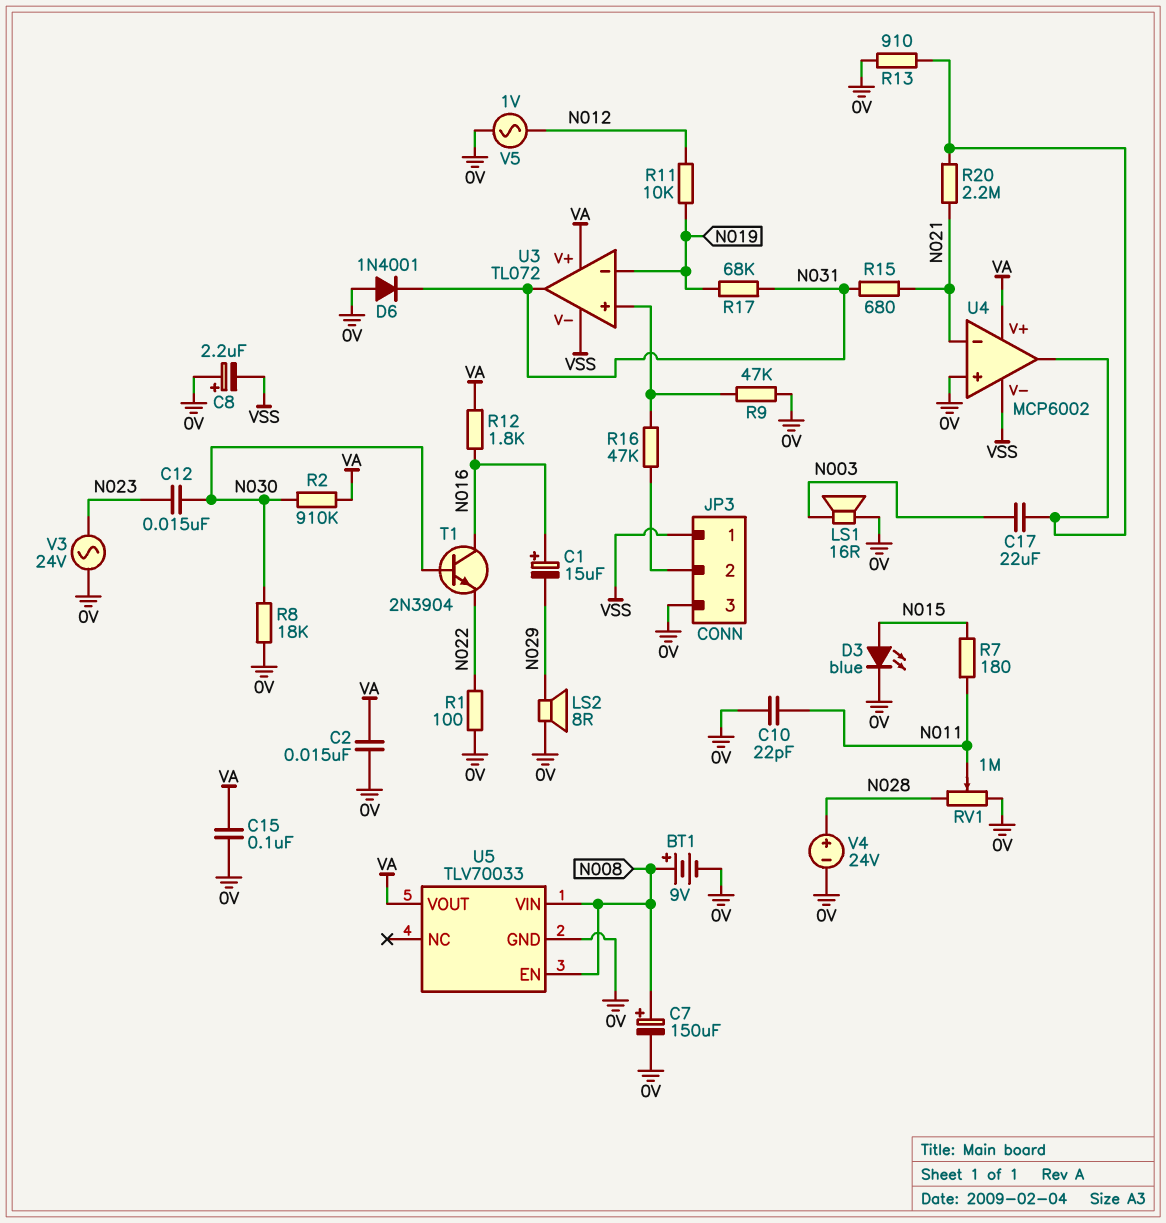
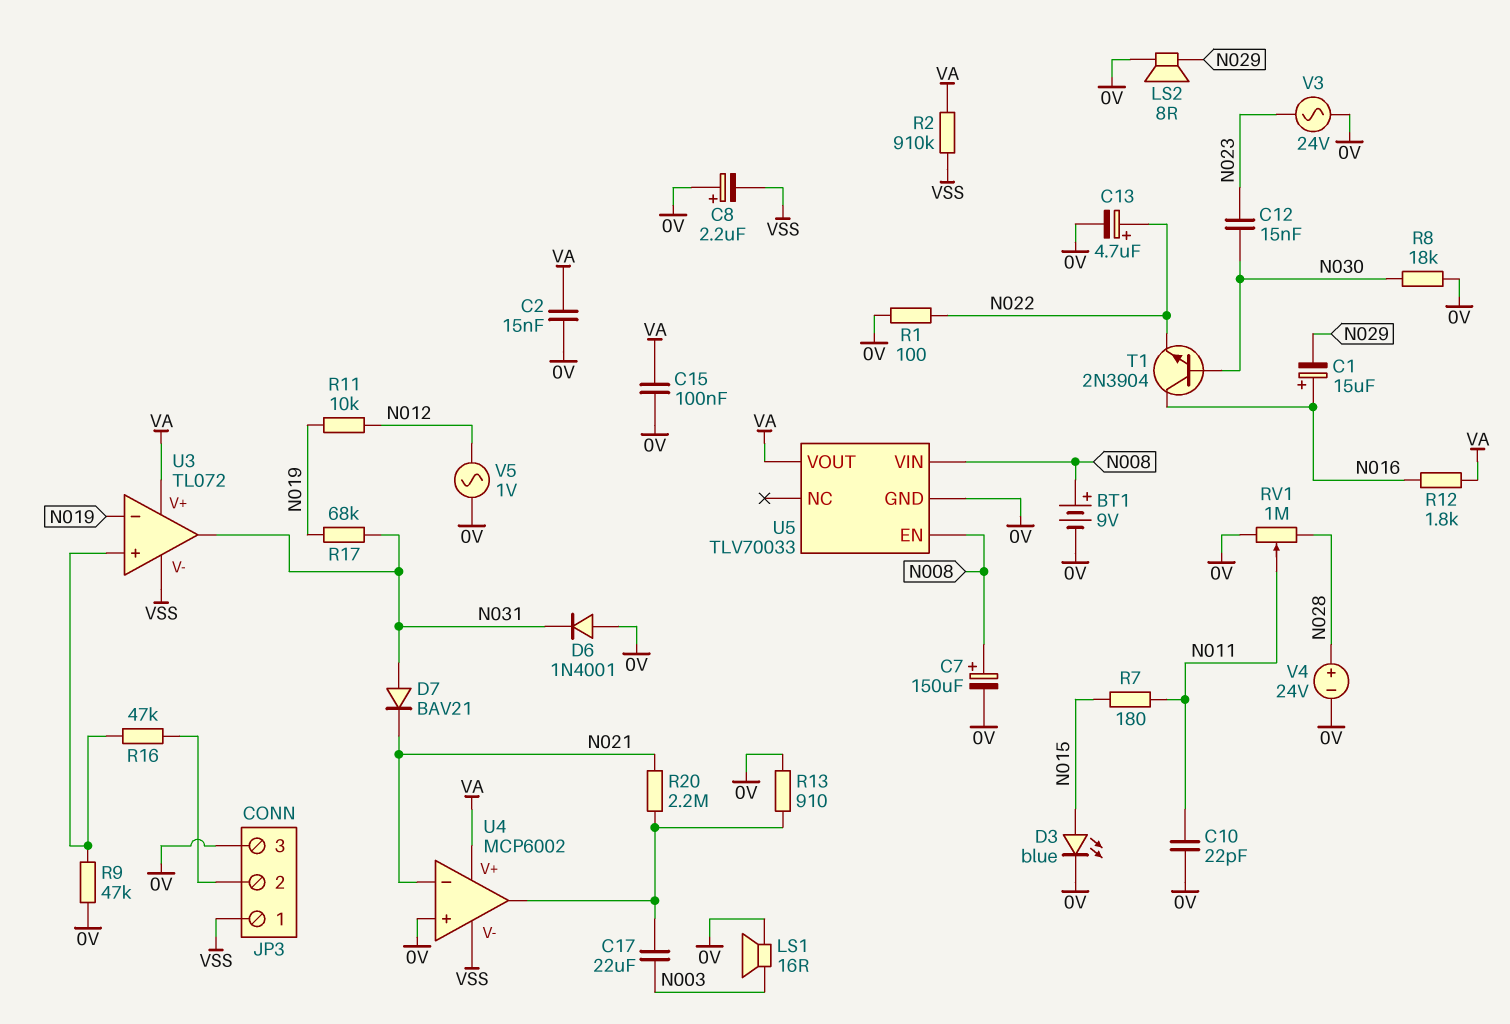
C13: none -> 4.7uF (plus N022, minus 0V)
D7: none -> diode BAV21 (A N031, K N021)
R2: 910k (N030, VA) -> 910k (VA, VSS)
R15: 680 (N021, N031) -> none

